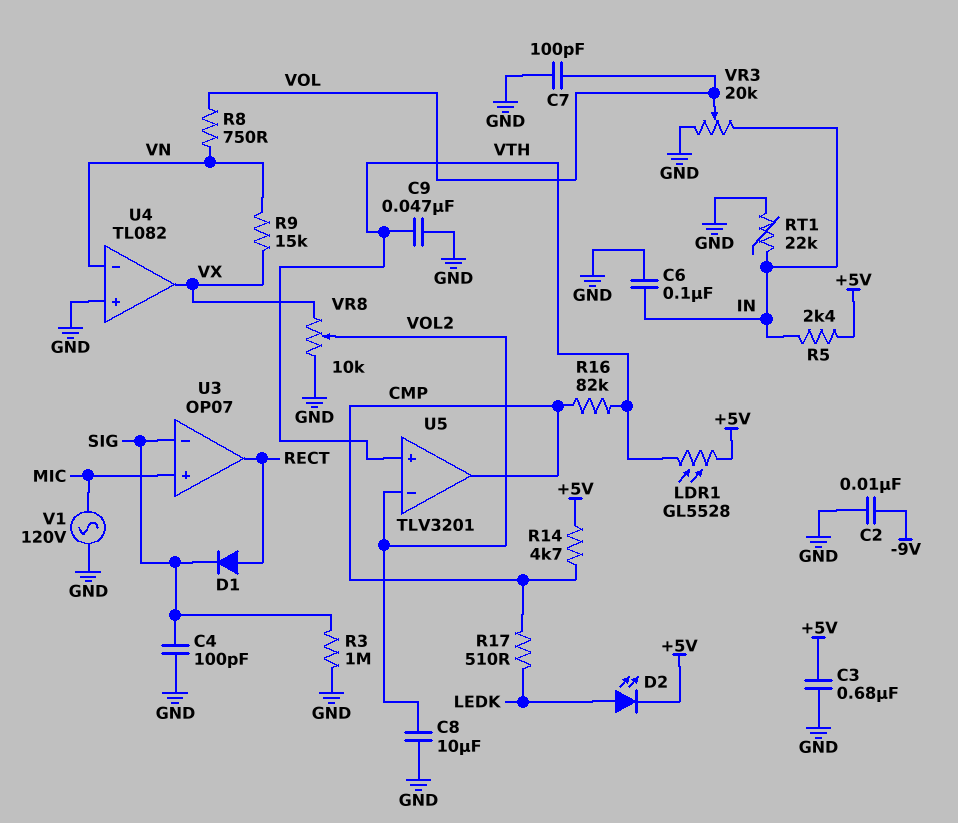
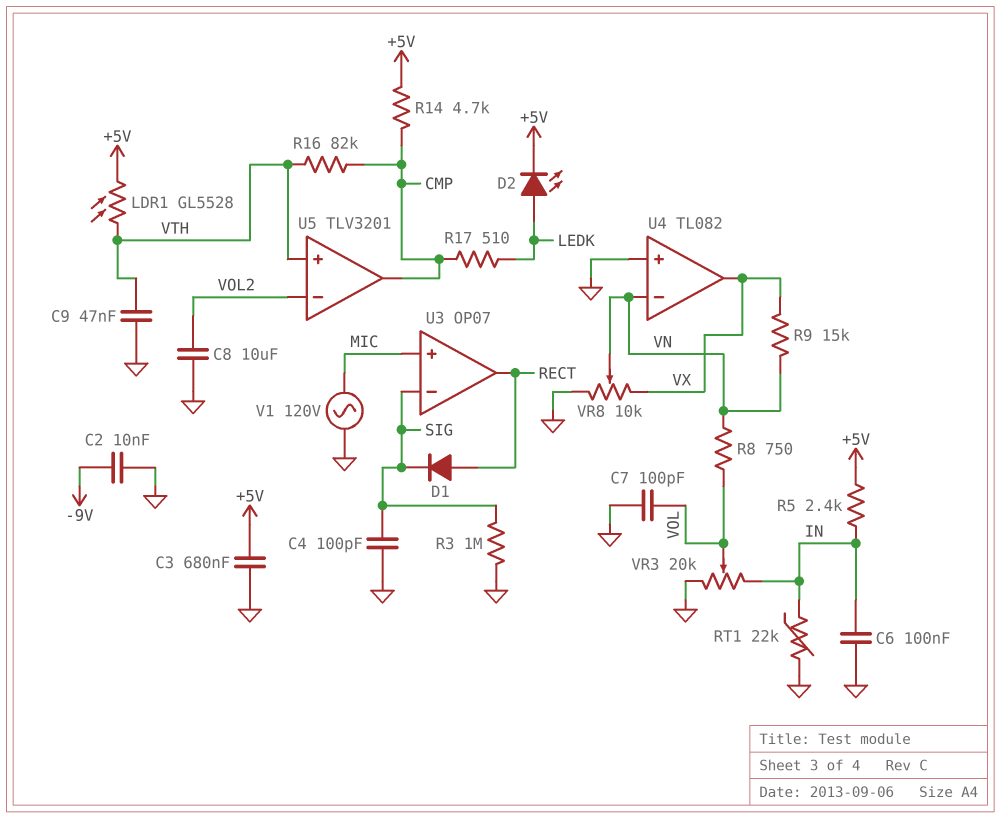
VR8: 10k (GND, VX, wiper VOL2) -> 10k (GND, VX, wiper VN)

